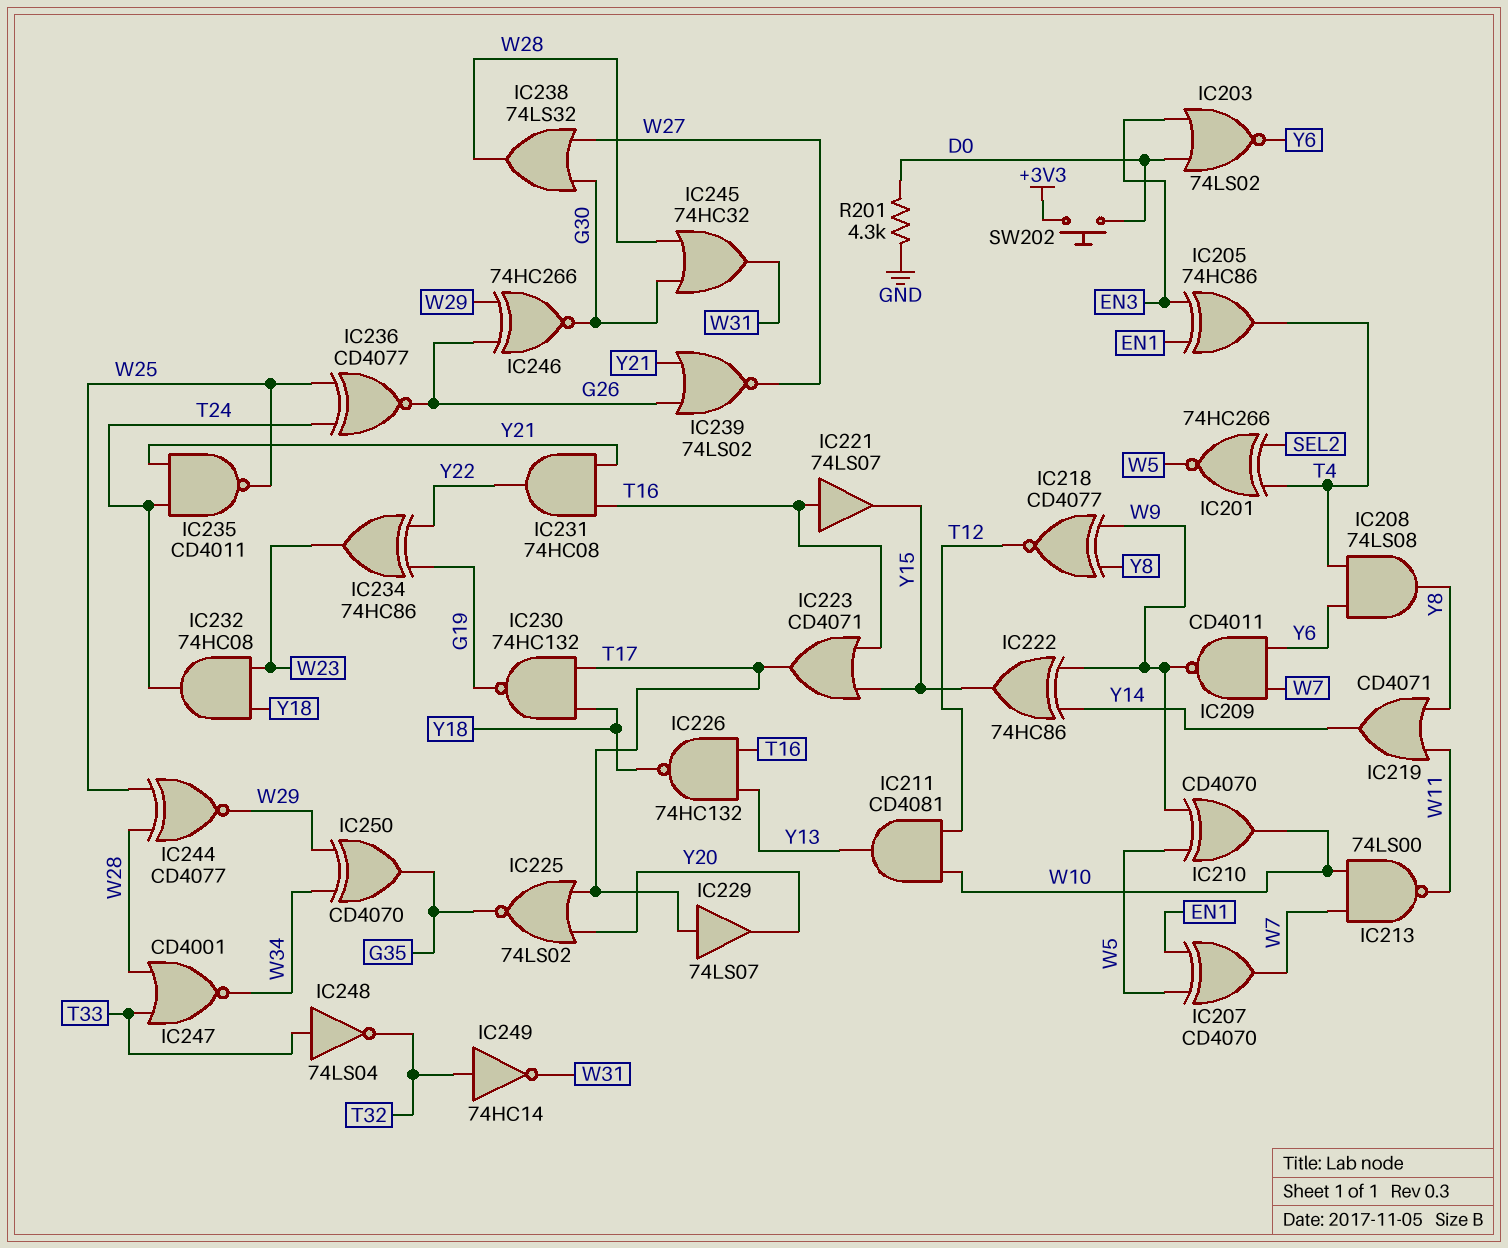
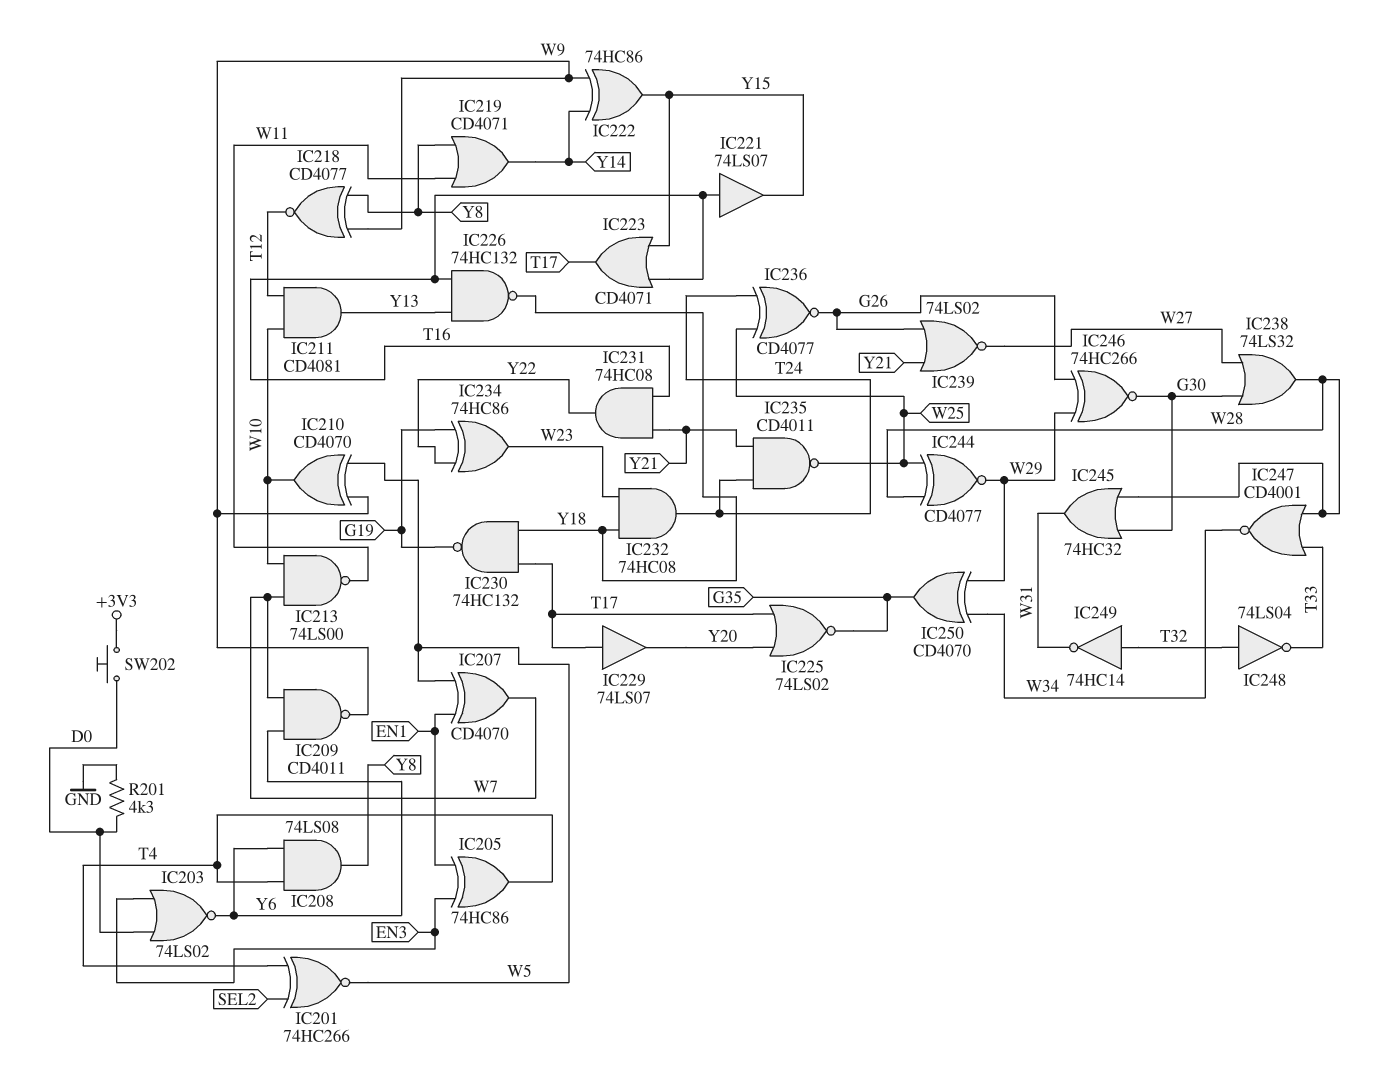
IC248: NOT 74LS04 (in T33, out T32) -> NOT 74LS04 (in T32, out T33)

